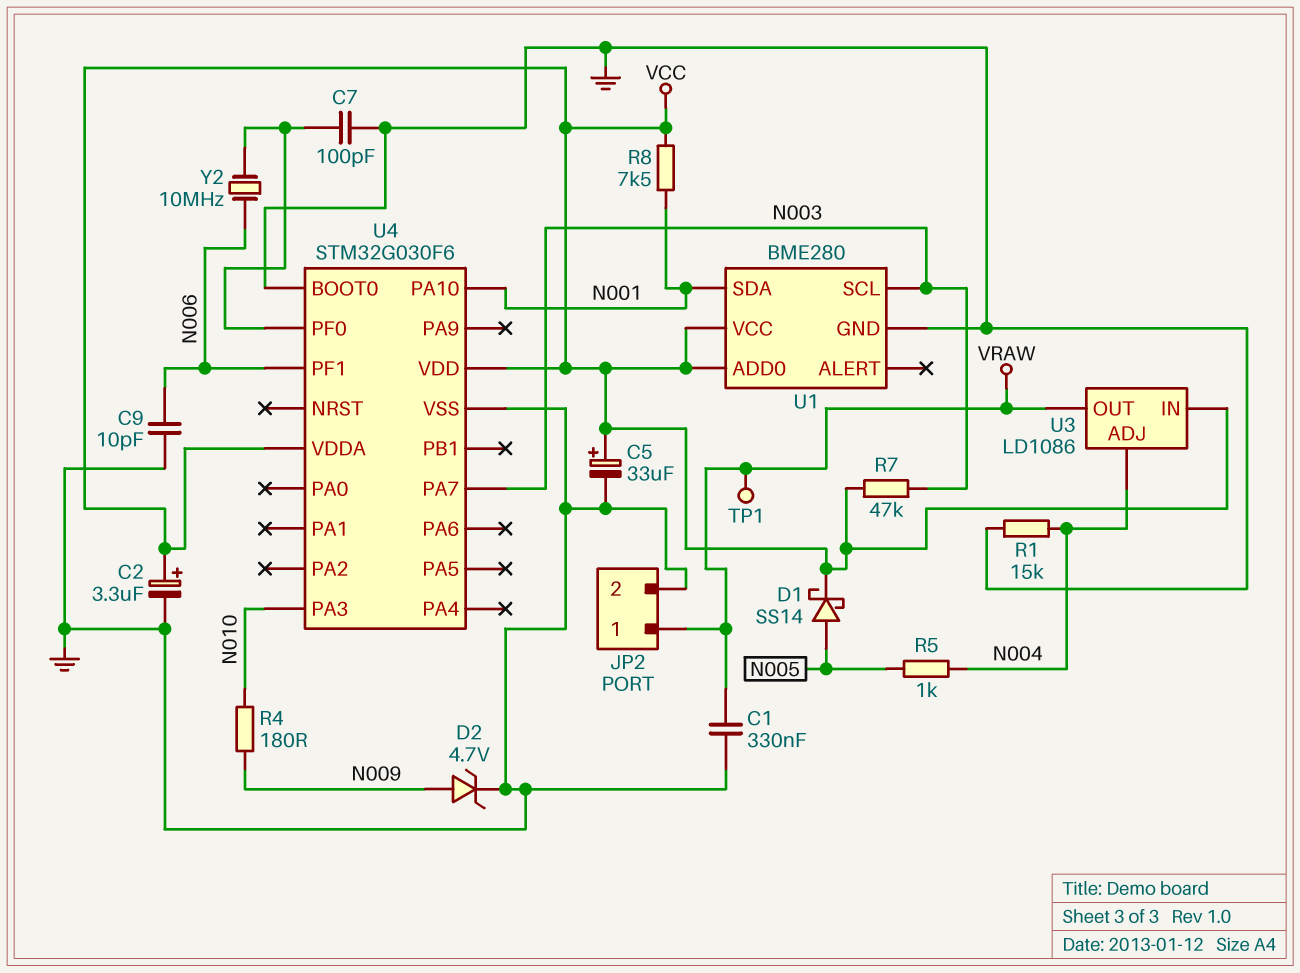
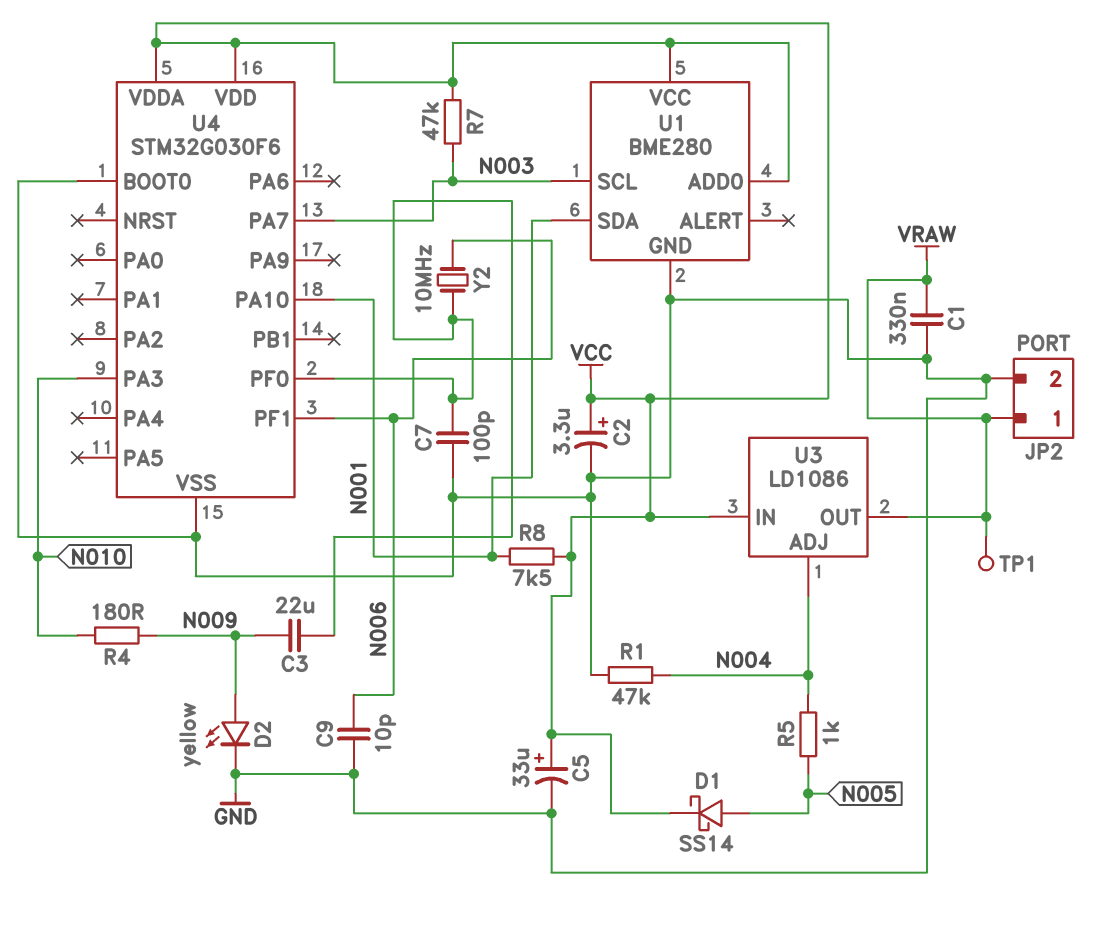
C3: none -> 22uF (N009, U4/PF0)
D2: zener 4.7V (A N009, K GND) -> LED yellow (A N009, K GND)
R1: 15k (GND, N004) -> 47k (GND, N004)

